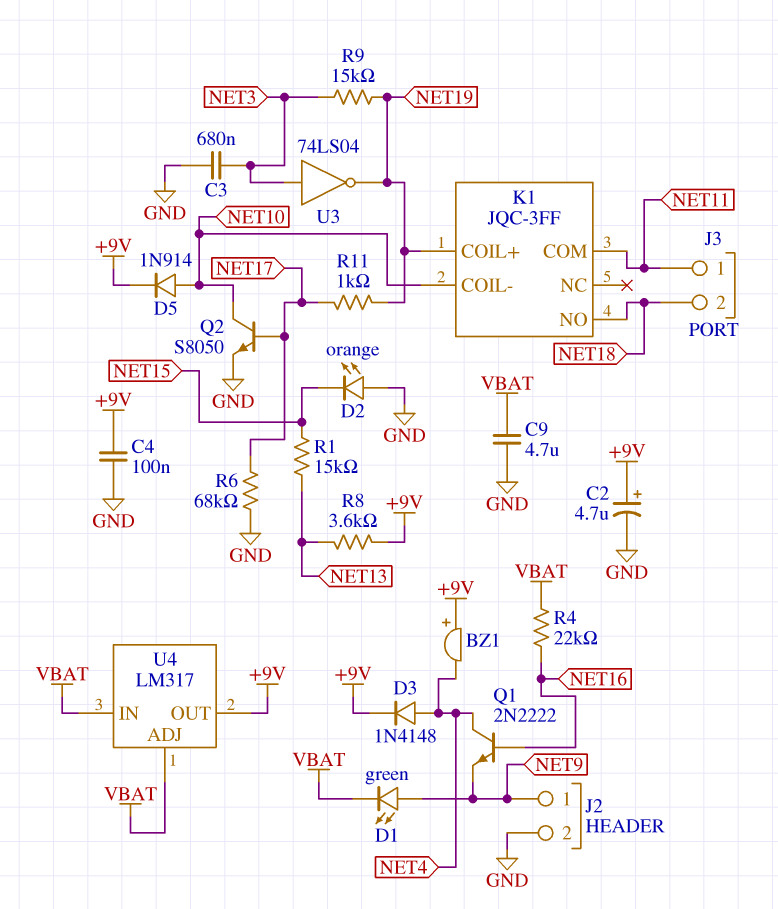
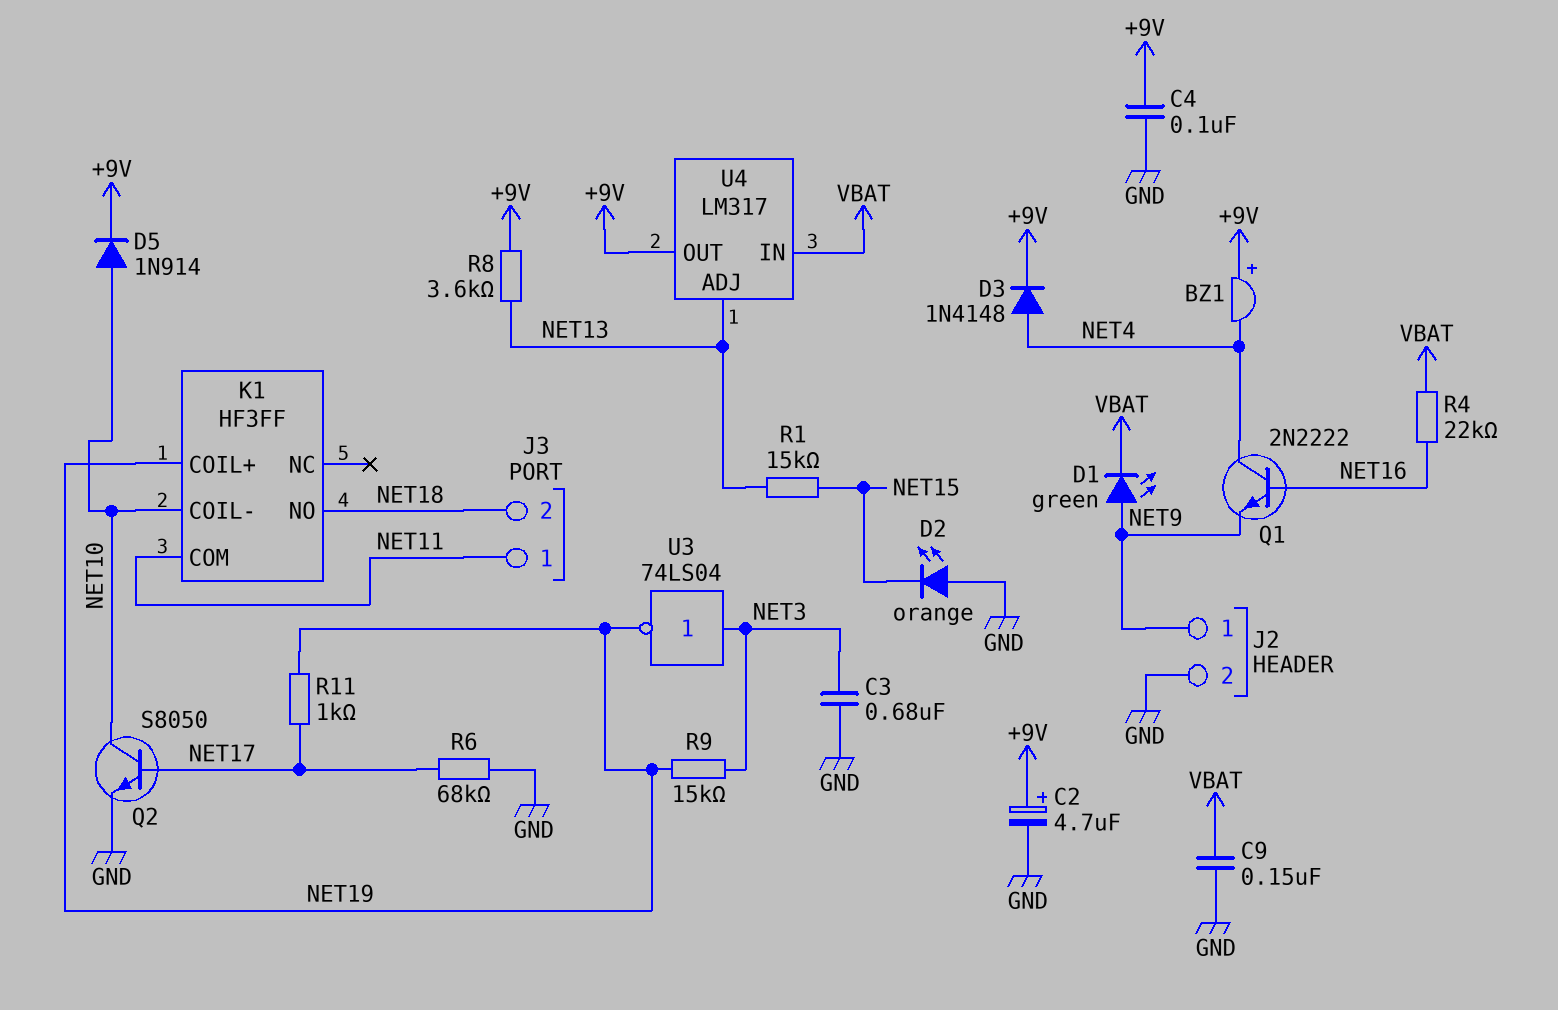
C9: 4.7uF (GND, VBAT) -> 150nF (GND, VBAT)
K1: JQC-3FF -> HF3FF
U4 pin ADJ: VBAT -> NET13

